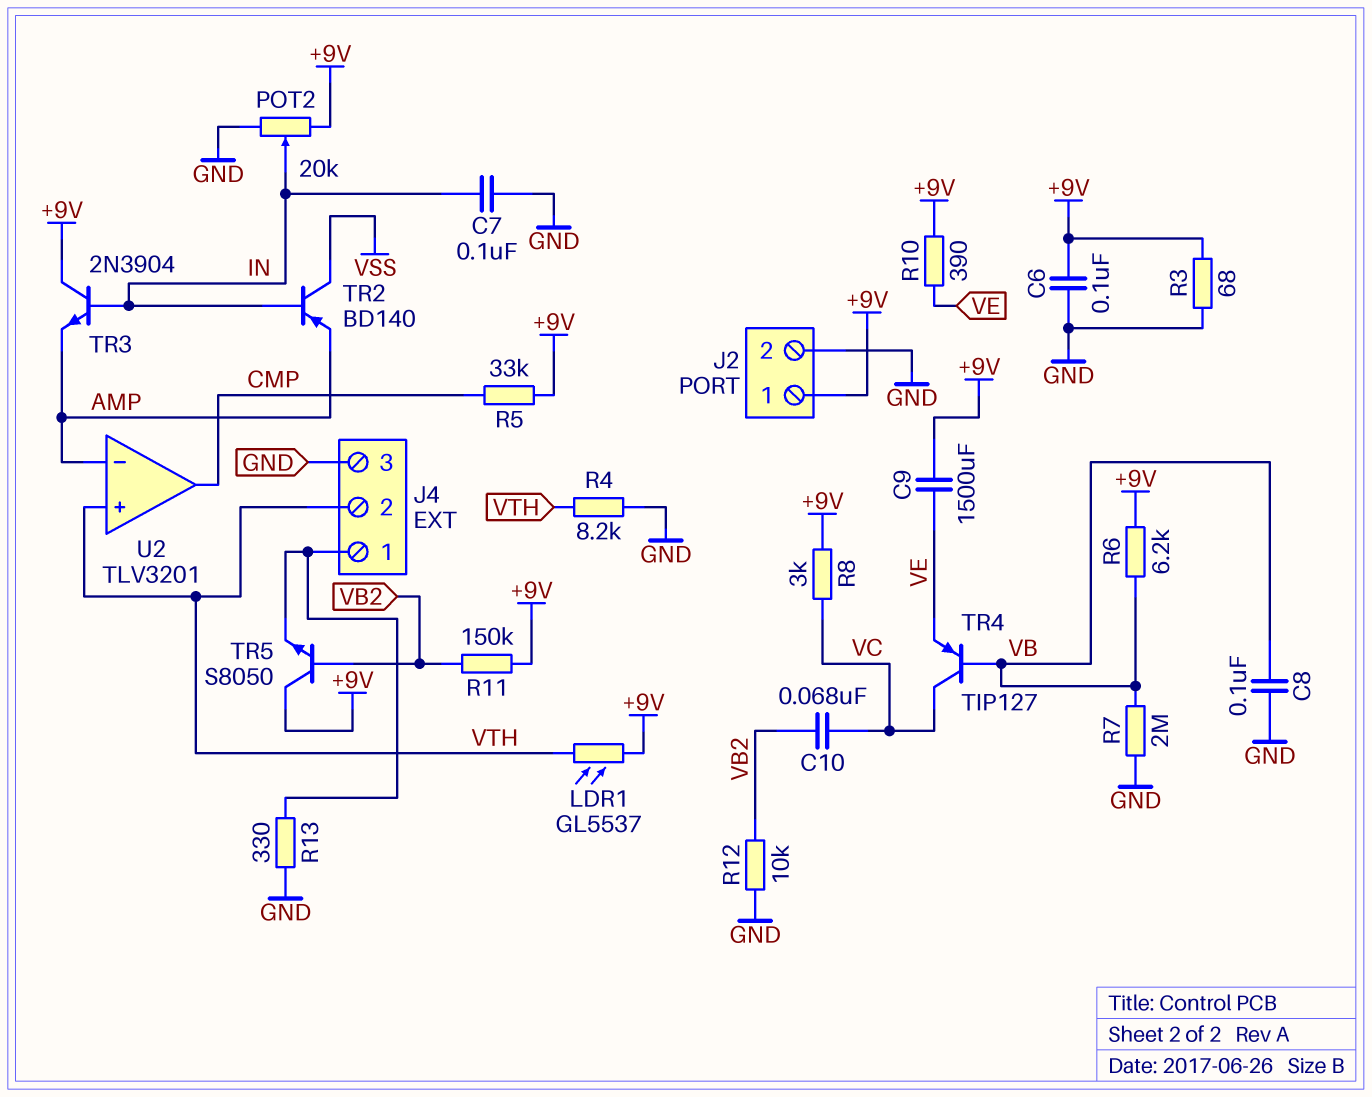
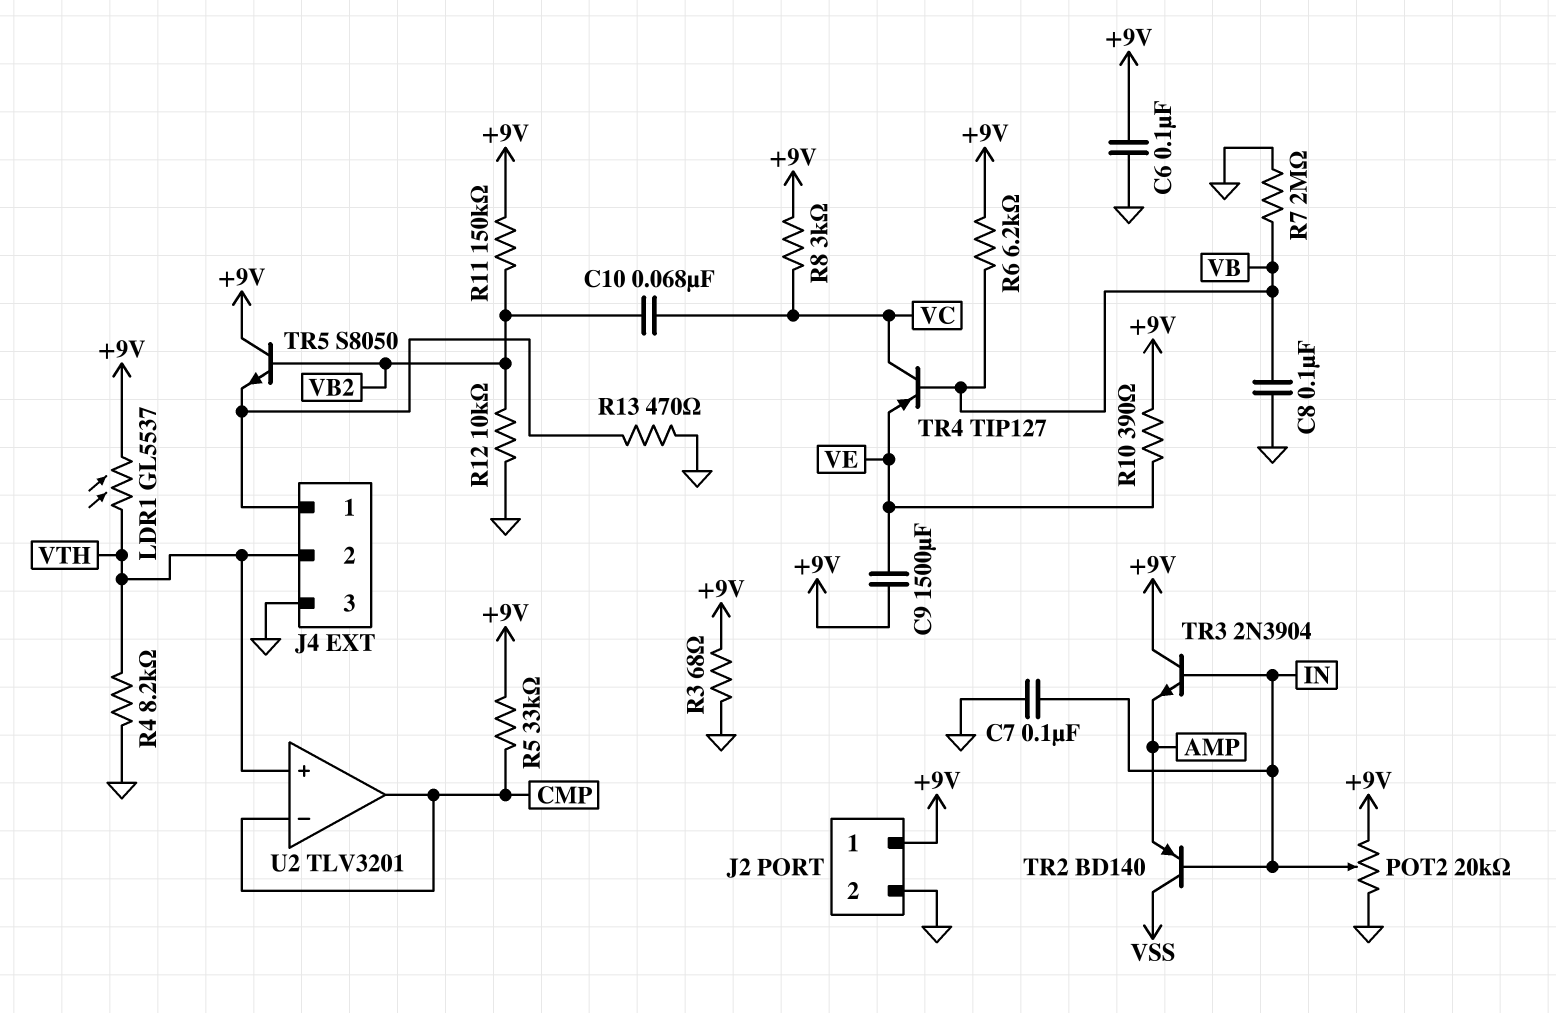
R13: 330 (GND, J4/1) -> 470 (GND, J4/1)
U2 pin in-: AMP -> CMP

